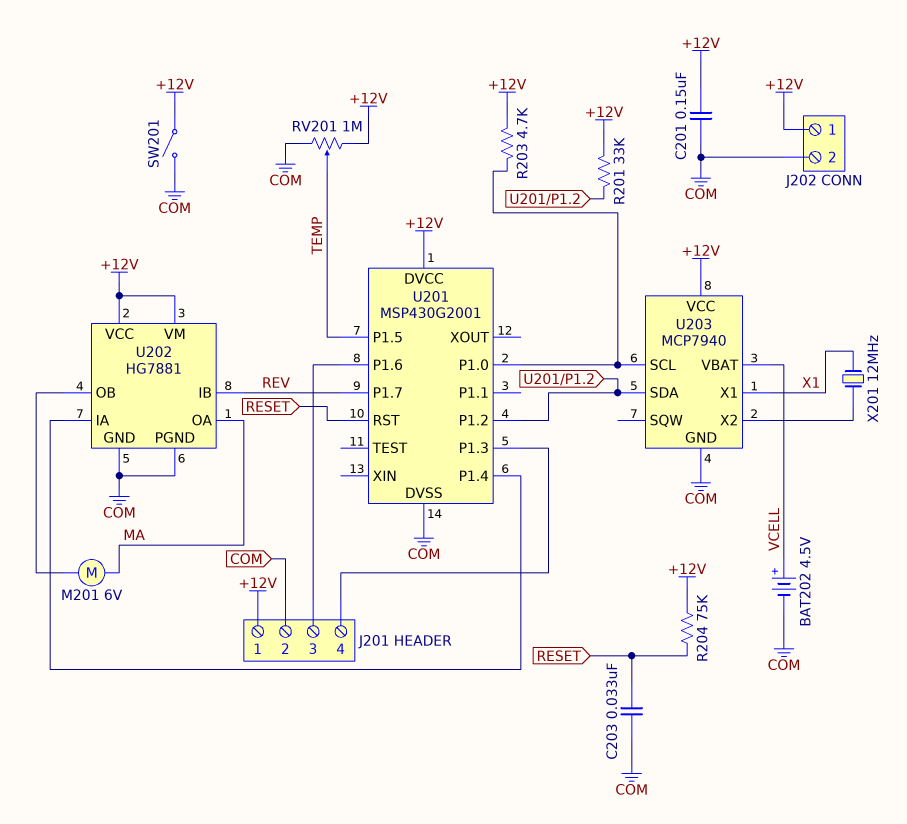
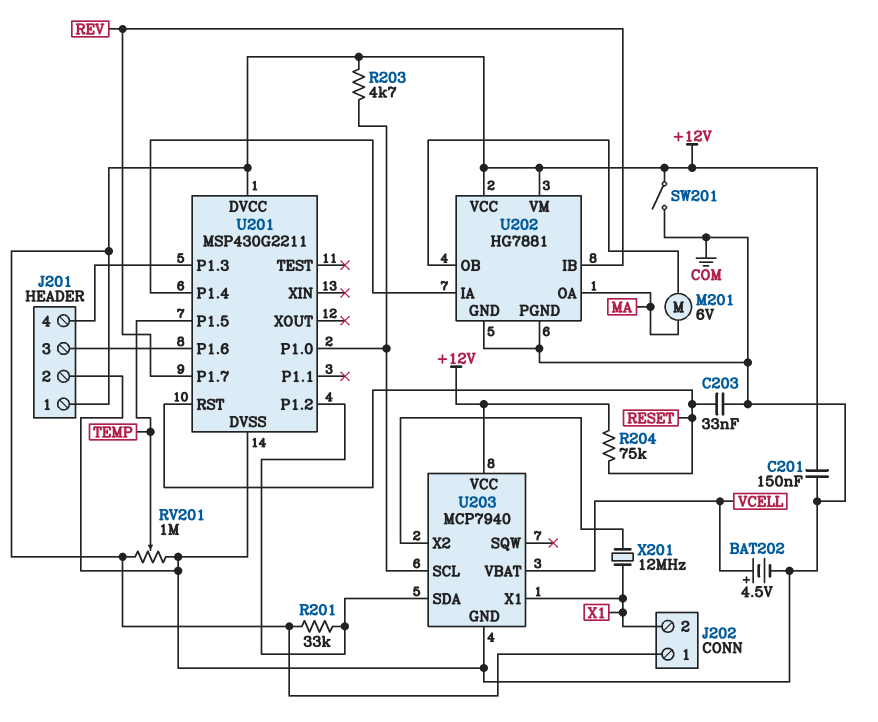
J202 pin 2: COM -> X1
U201: MSP430G2001 -> MSP430G2211

